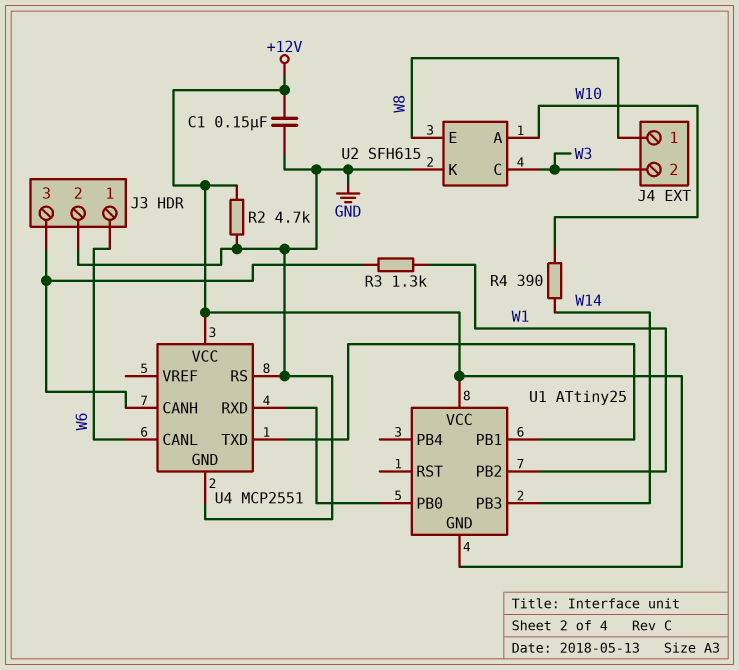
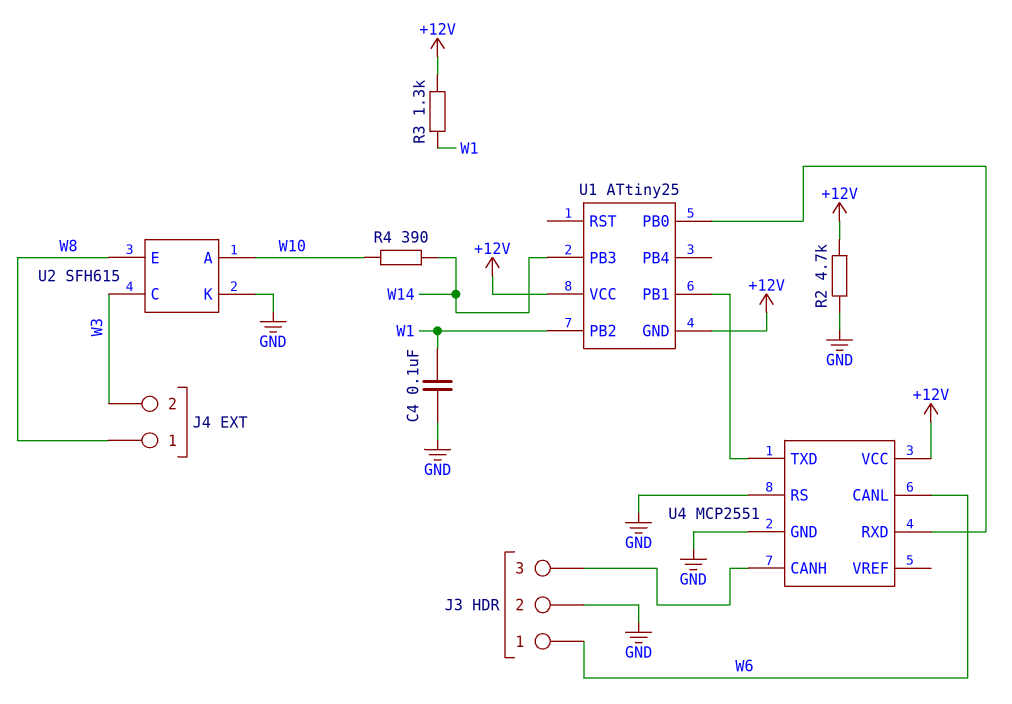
C1: 150nF (+12V, GND) -> none
C4: none -> 100nF (GND, W1)
R3: 1.3k (J3/3, W1) -> 1.3k (+12V, W1)

